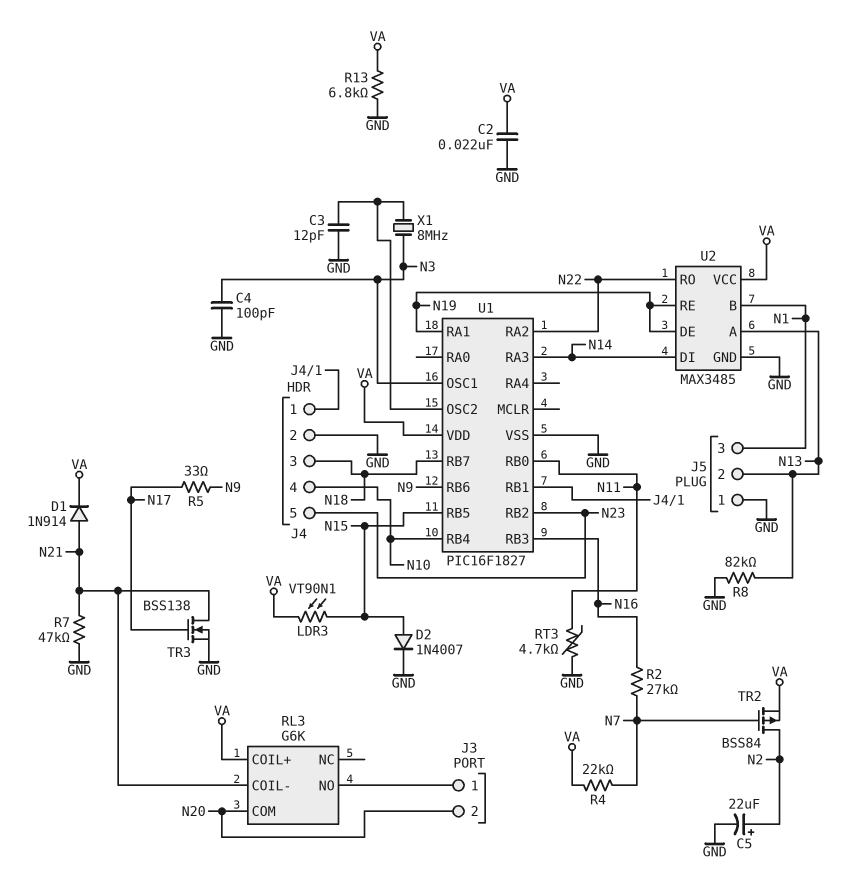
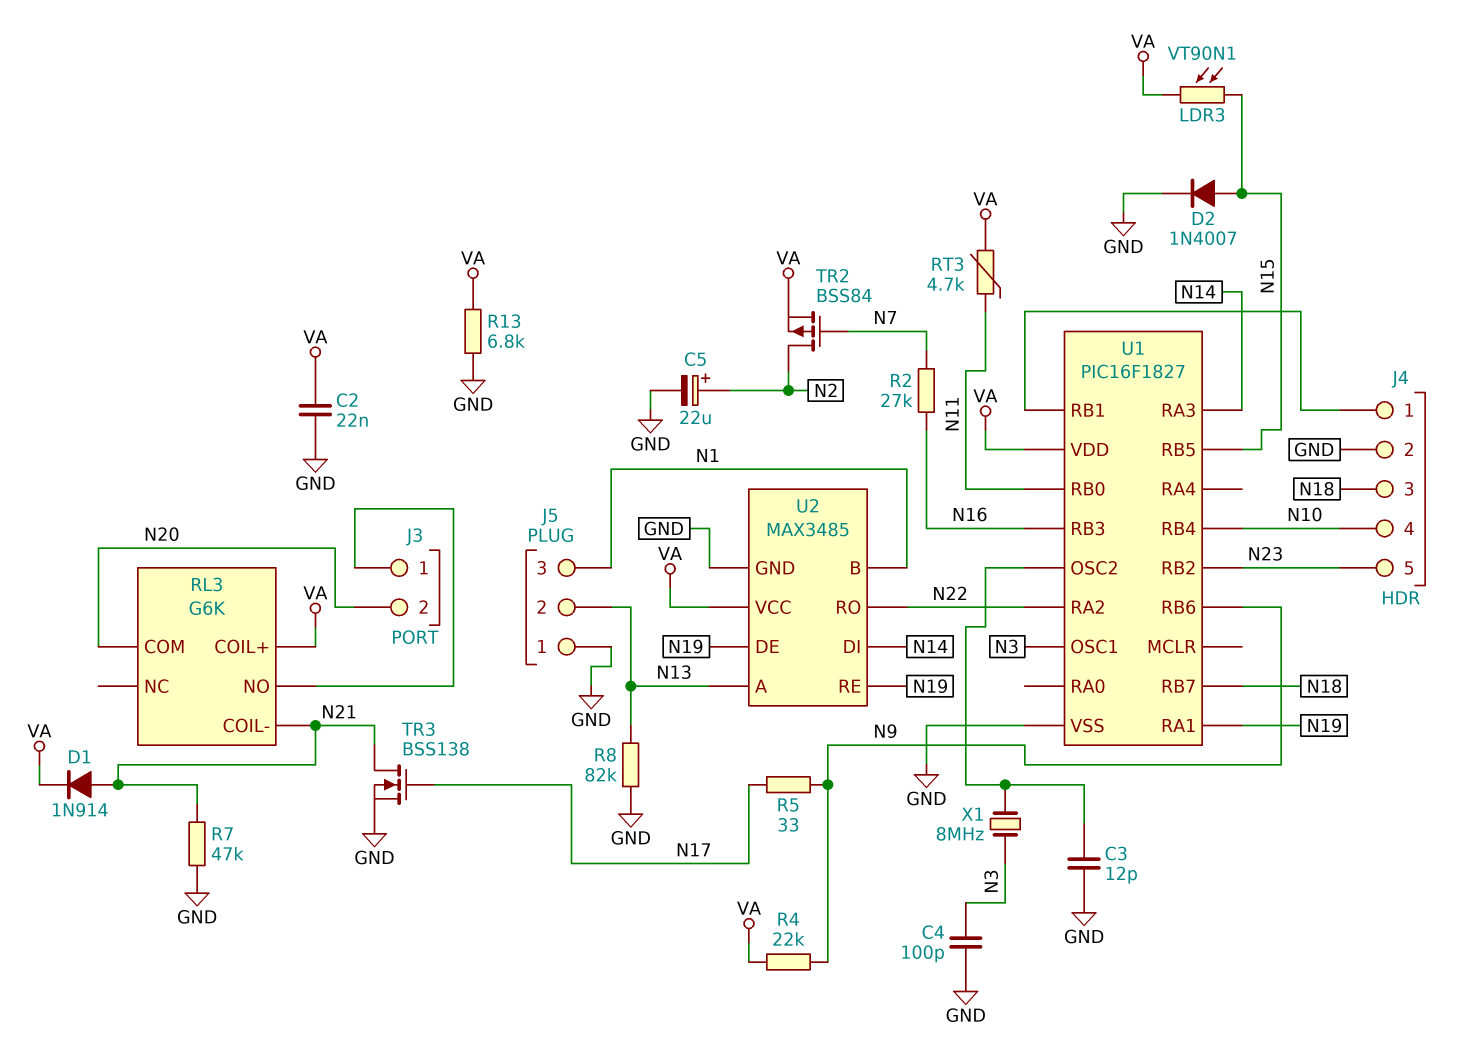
R4: 22k (N7, VA) -> 22k (N9, VA)
RT3: 4.7k (GND, N11) -> 4.7k (N11, VA)

